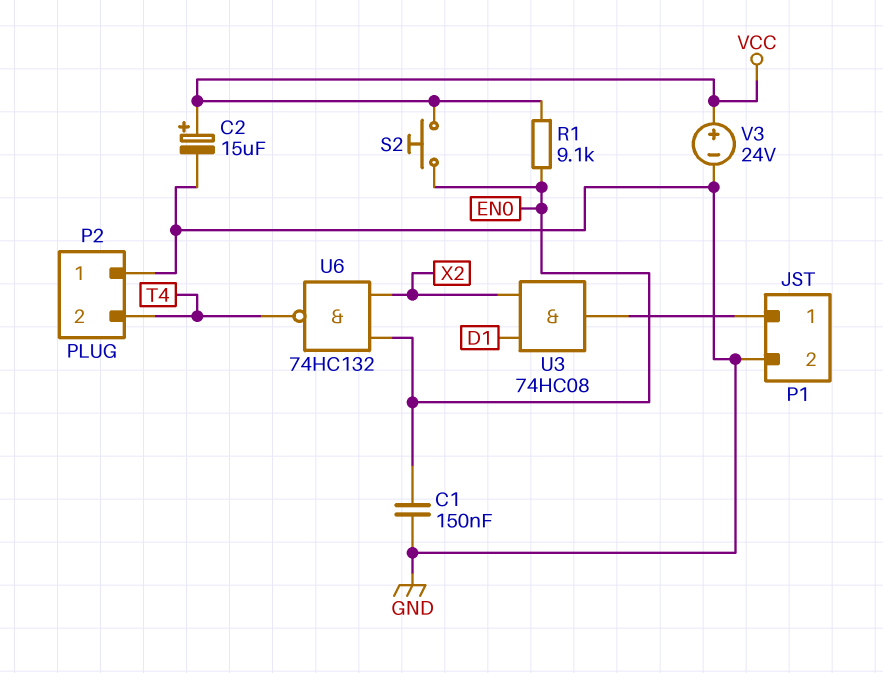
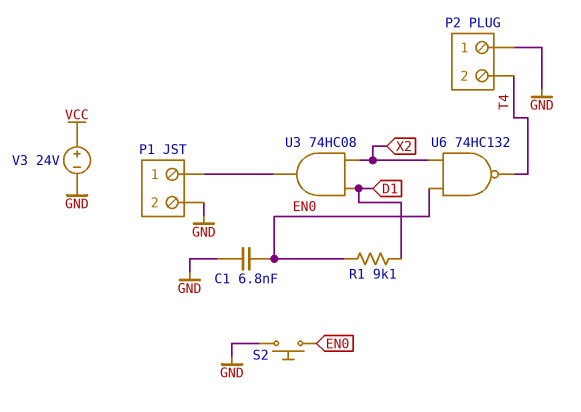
C1: 150nF (EN0, GND) -> 6.8nF (EN0, GND)
C2: 15uF (plus VCC, minus GND) -> none
R1: 9.1k (EN0, VCC) -> 9.1k (D1, EN0)
S2: button (EN0, VCC) -> button (EN0, GND)

